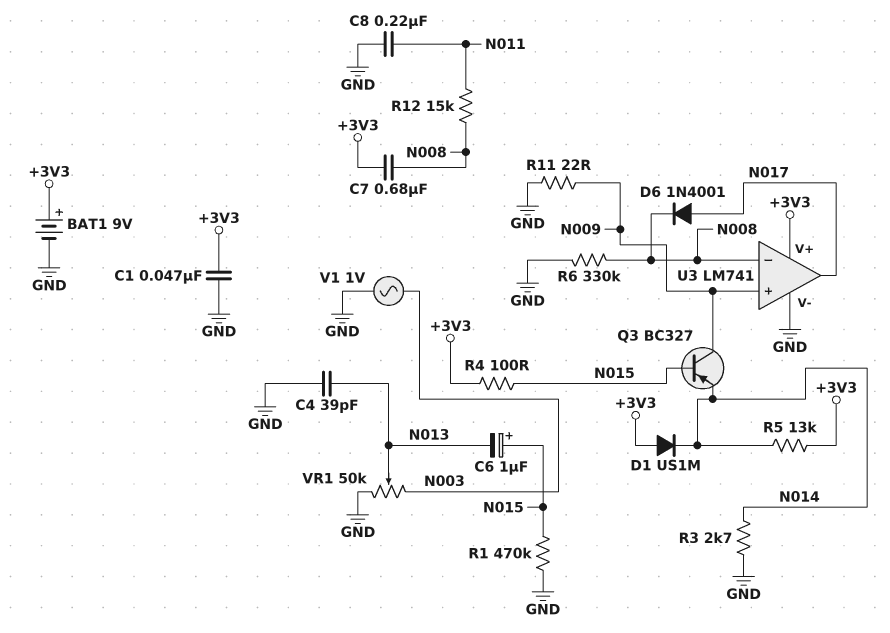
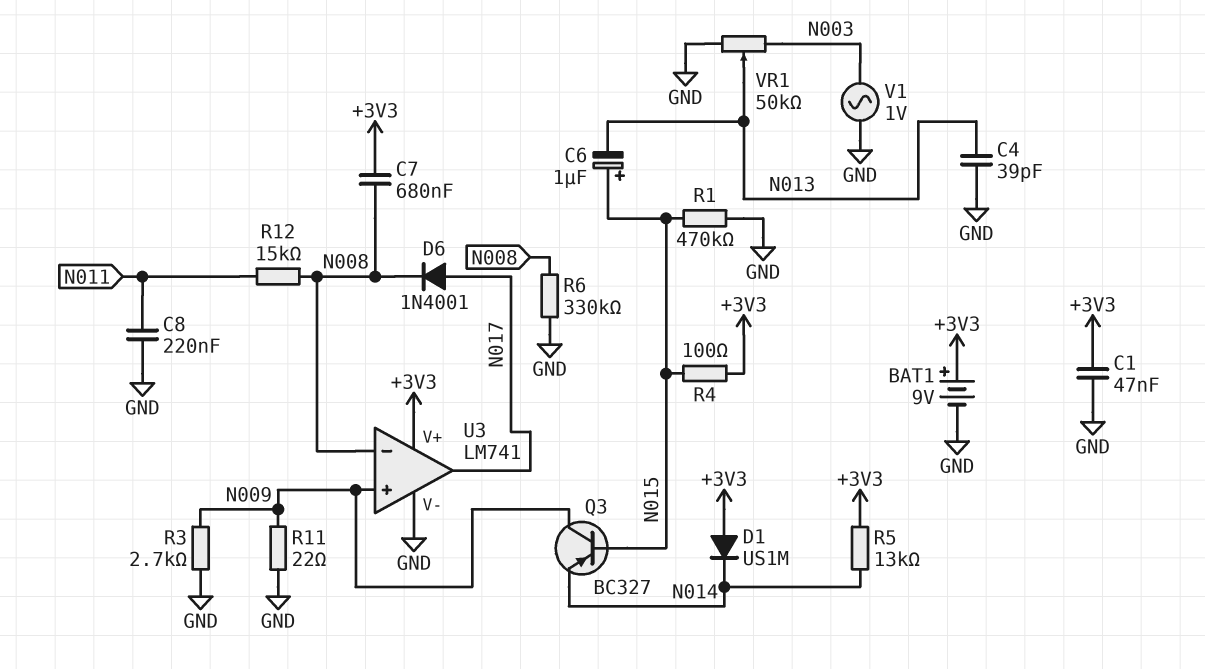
R3: 2.7k (GND, N014) -> 2.7k (GND, N009)

